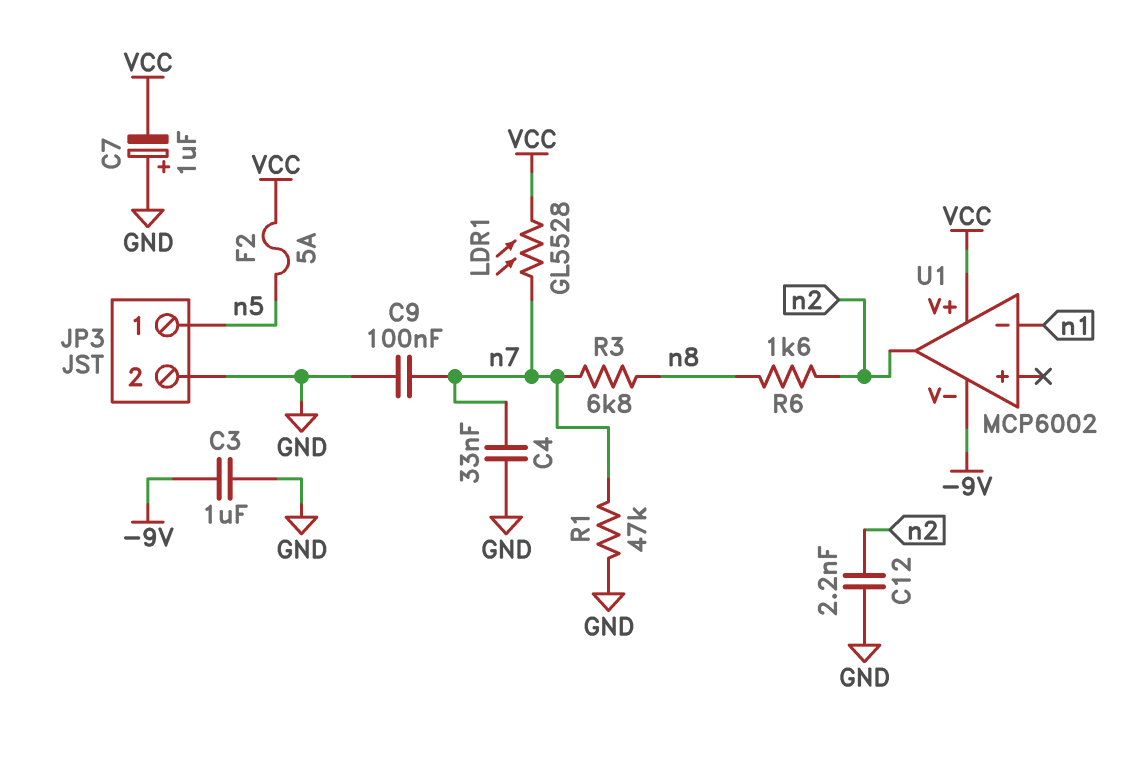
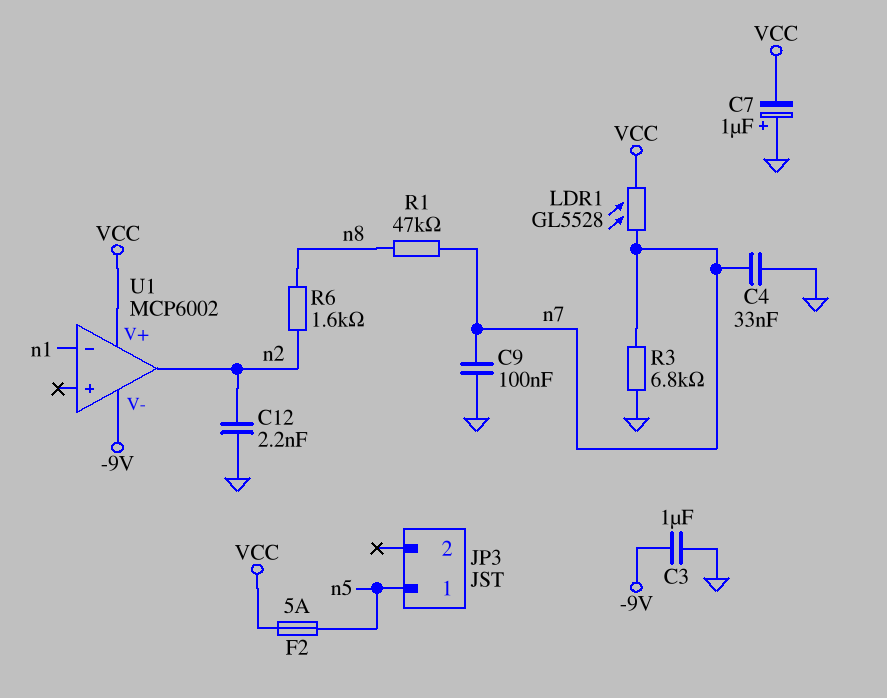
JP3 pin 2: GND -> none
R1: 47k (GND, n7) -> 47k (n7, n8)
R3: 6.8k (n7, n8) -> 6.8k (GND, n7)

